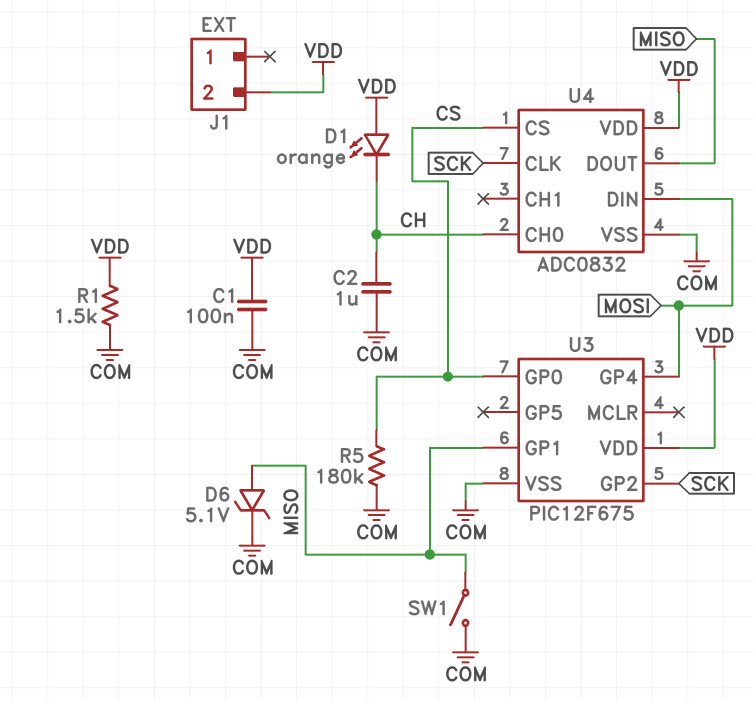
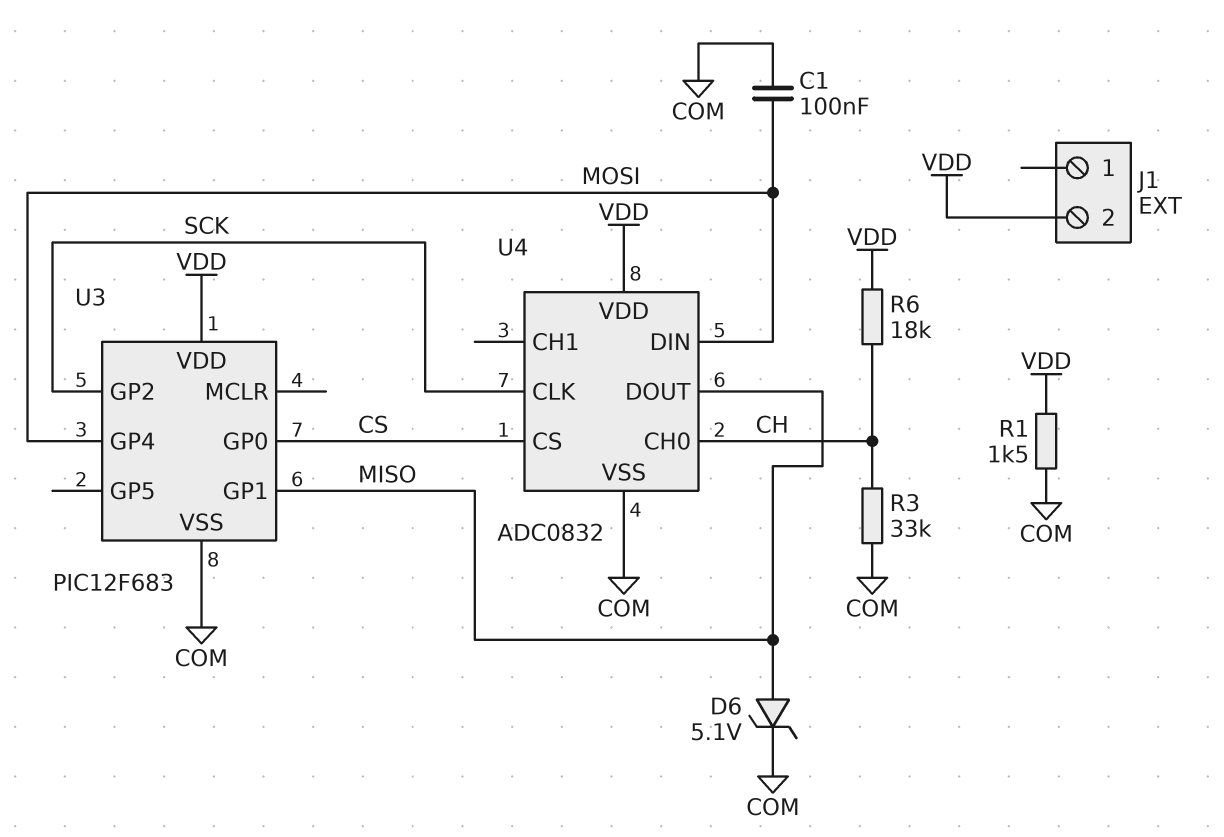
C1: 100nF (COM, VDD) -> 100nF (COM, MOSI)
C2: 1uF (CH, COM) -> none
D1: LED orange (A VDD, K CH) -> none
R3: none -> 33k (CH, COM)
R5: 180k (COM, CS) -> none
R6: none -> 18k (CH, VDD)
SW1: switch (COM, MISO) -> none
U3: PIC12F675 -> PIC12F683

